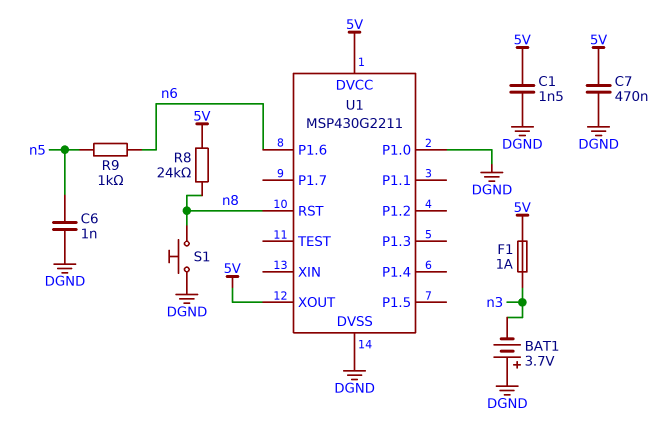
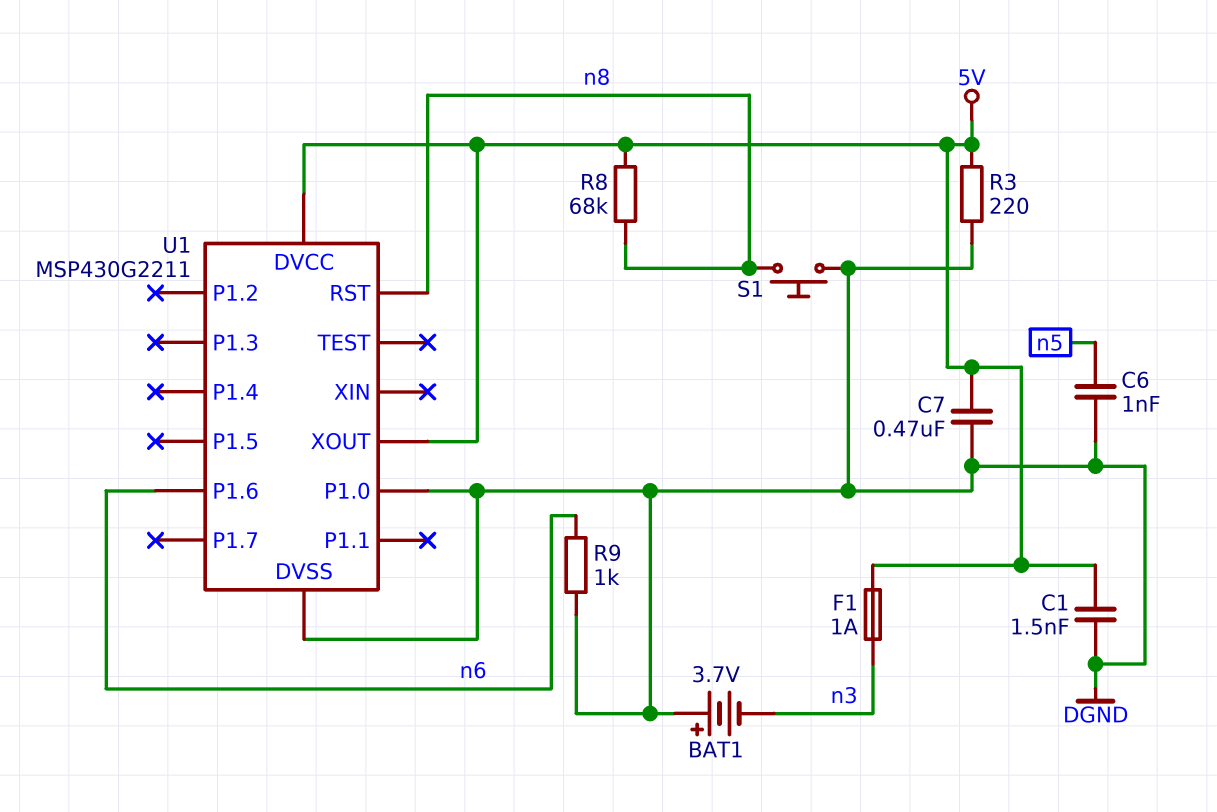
R3: none -> 220 (5V, DGND)
R8: 24k (5V, n8) -> 68k (5V, n8)
R9: 1k (n5, n6) -> 1k (DGND, n6)

